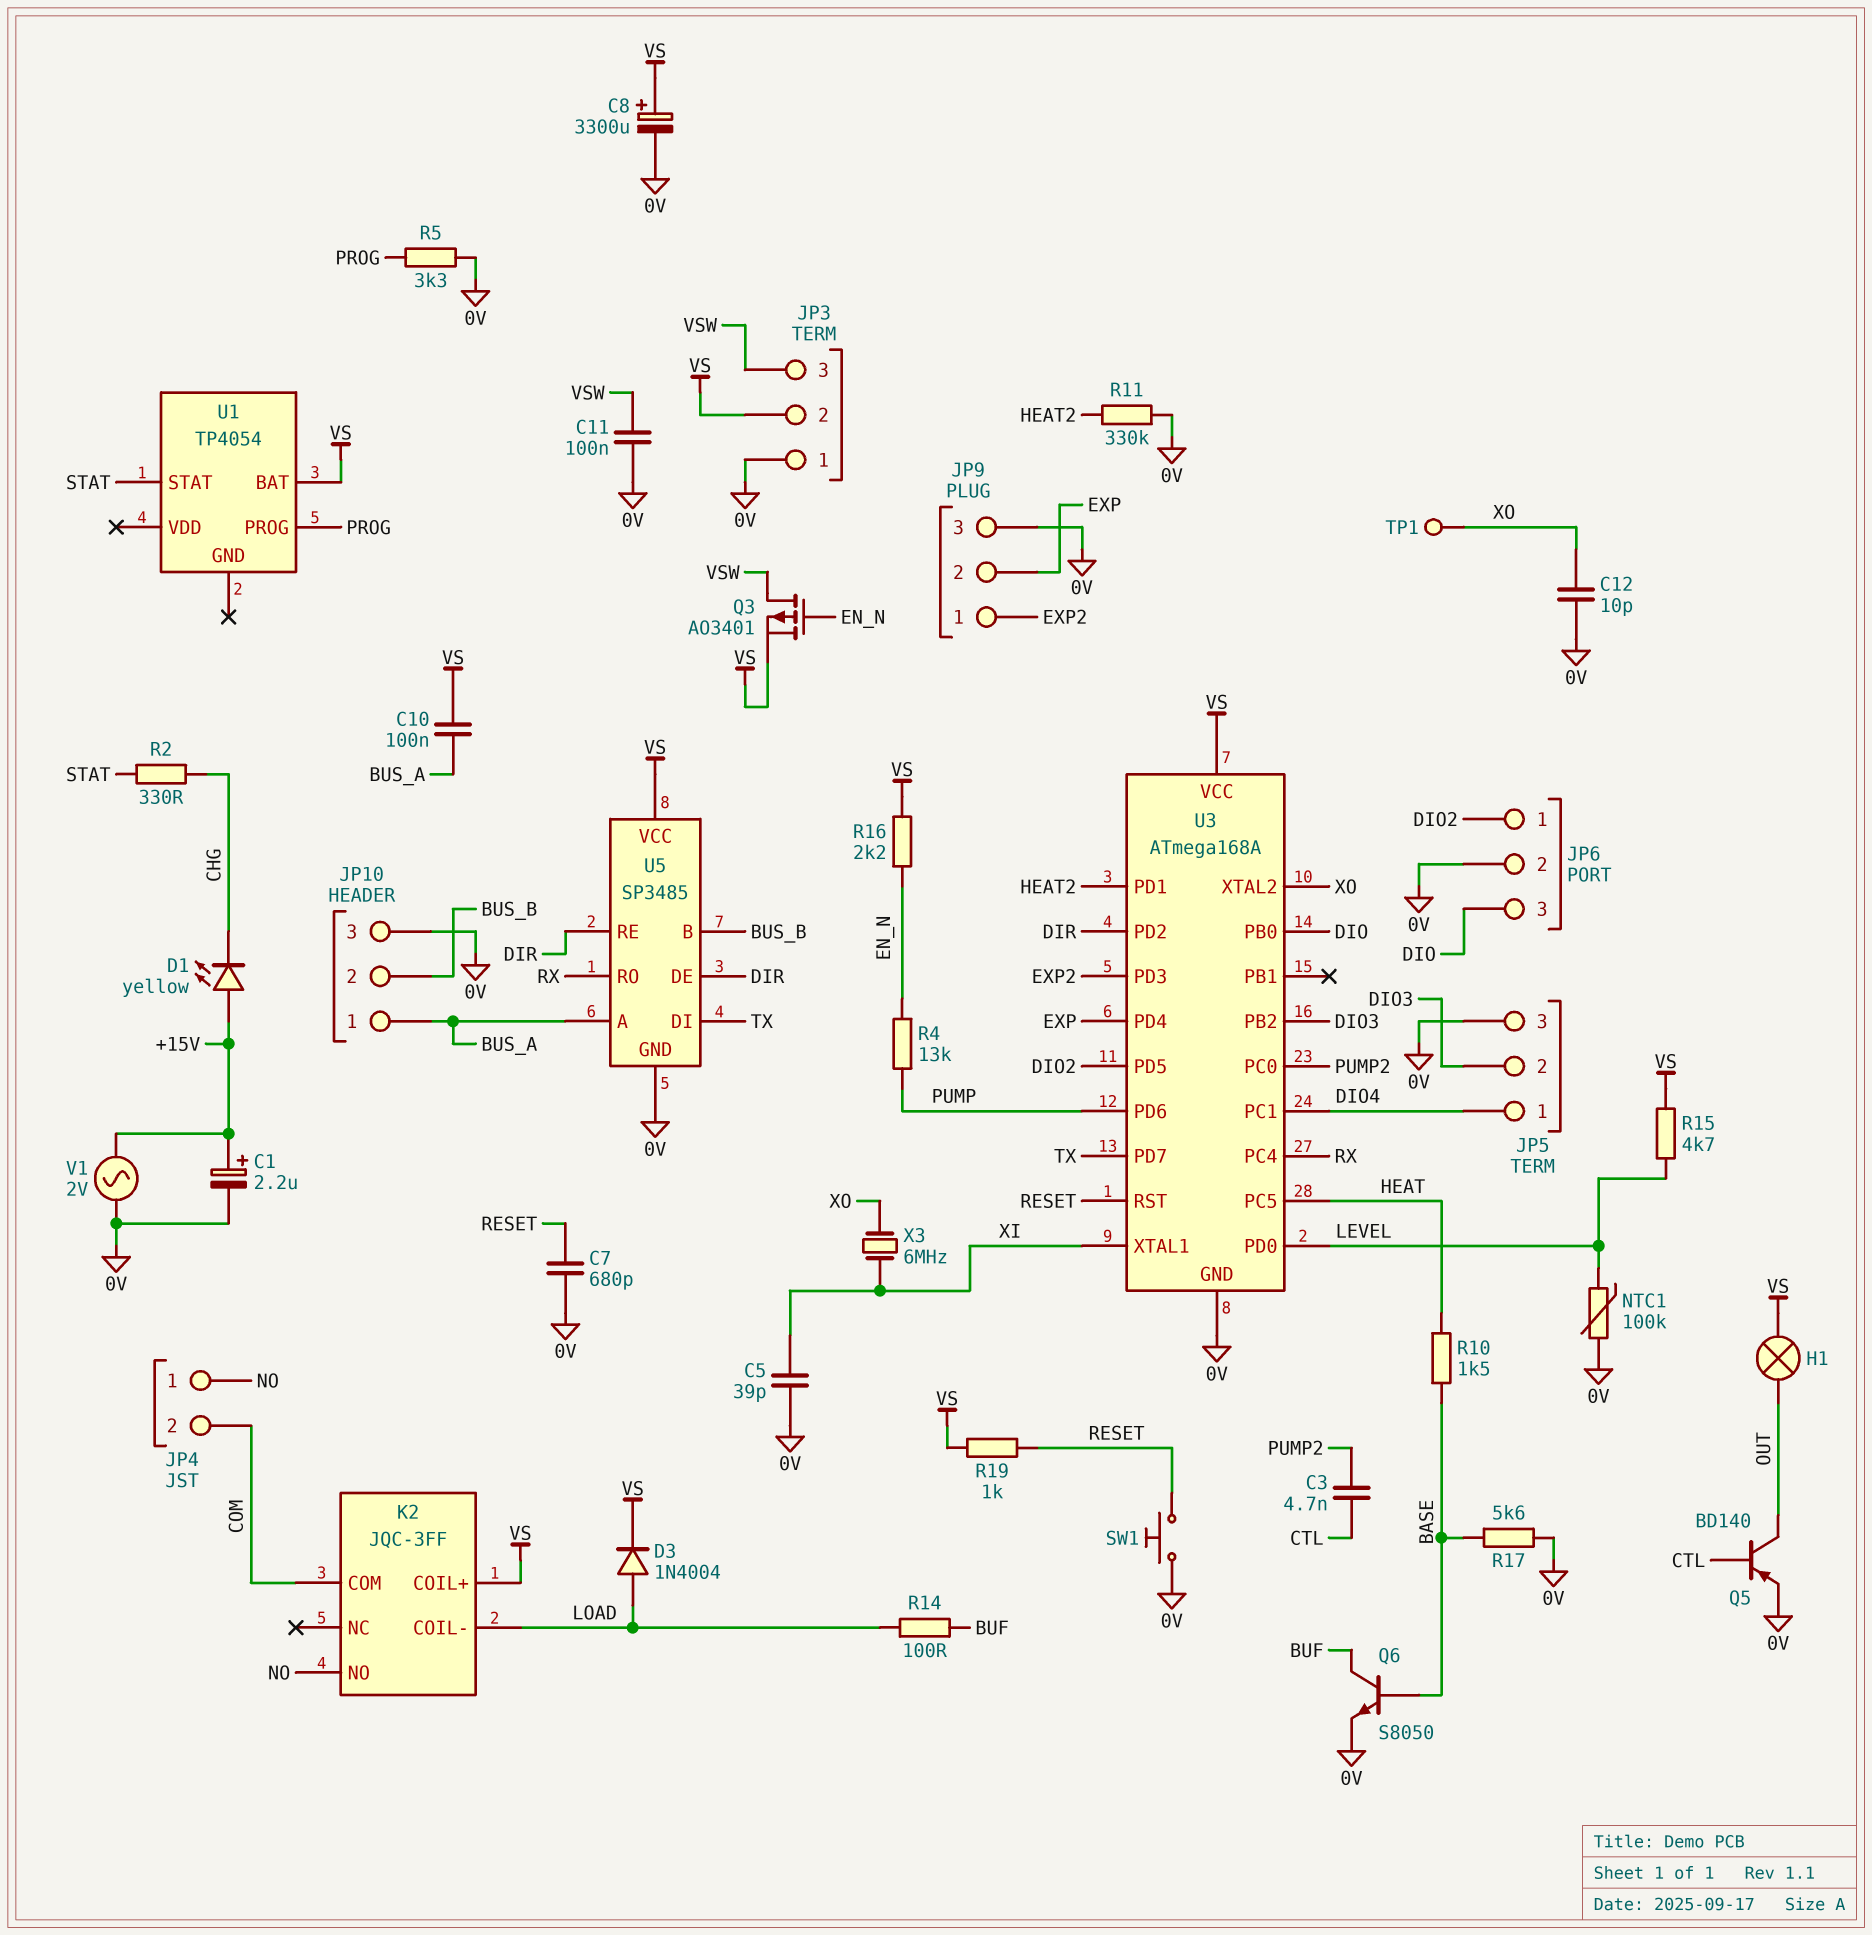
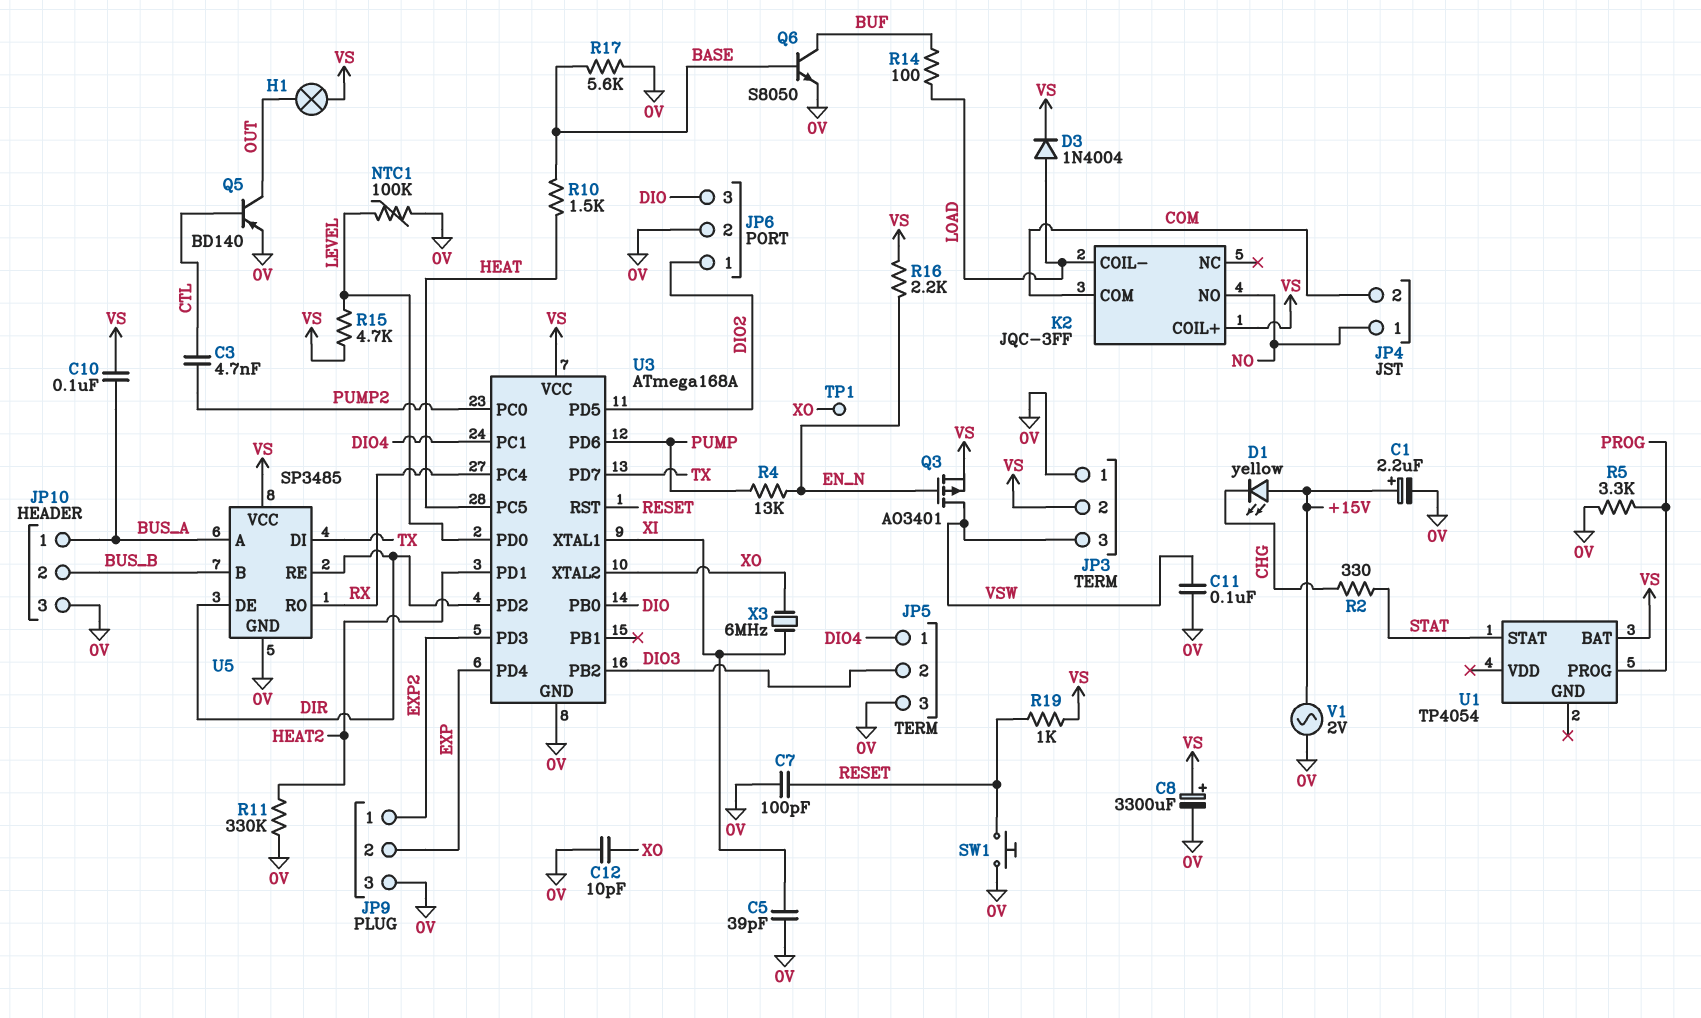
C7: 680pF (0V, RESET) -> 100pF (0V, RESET)

